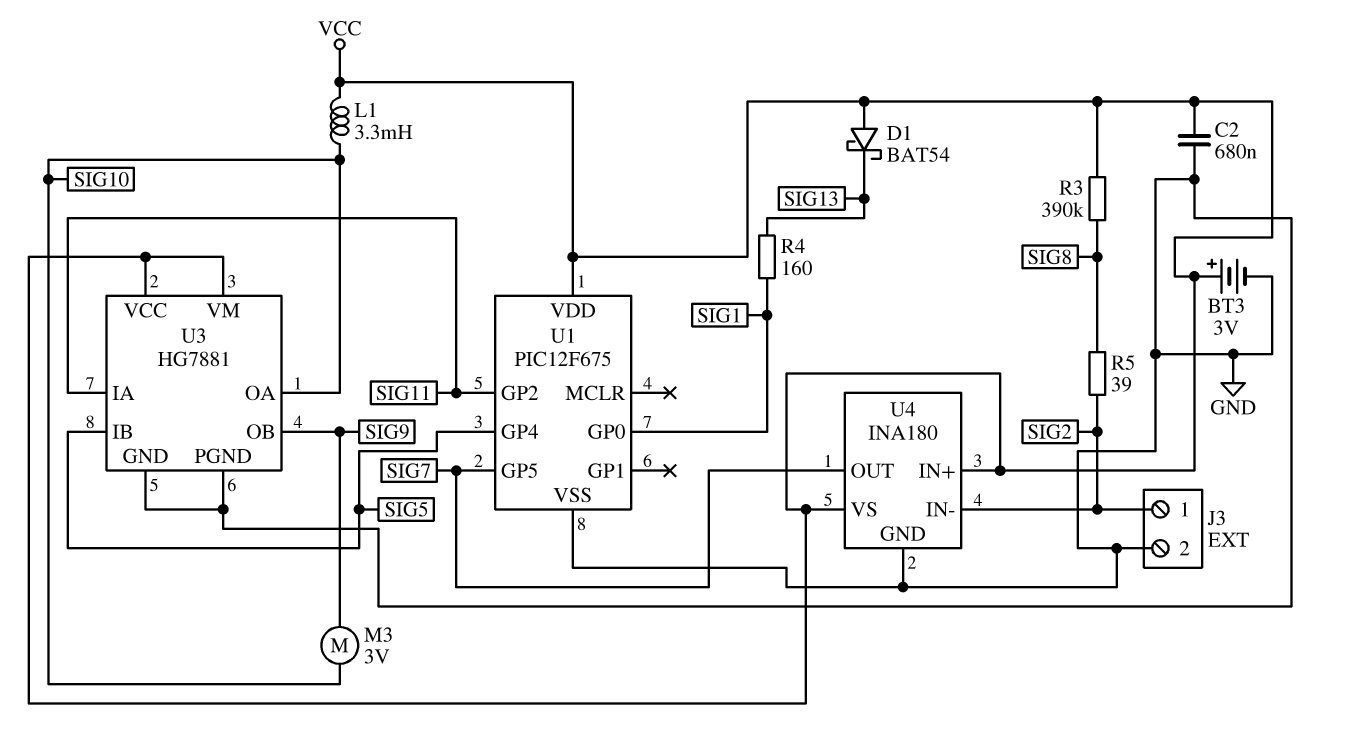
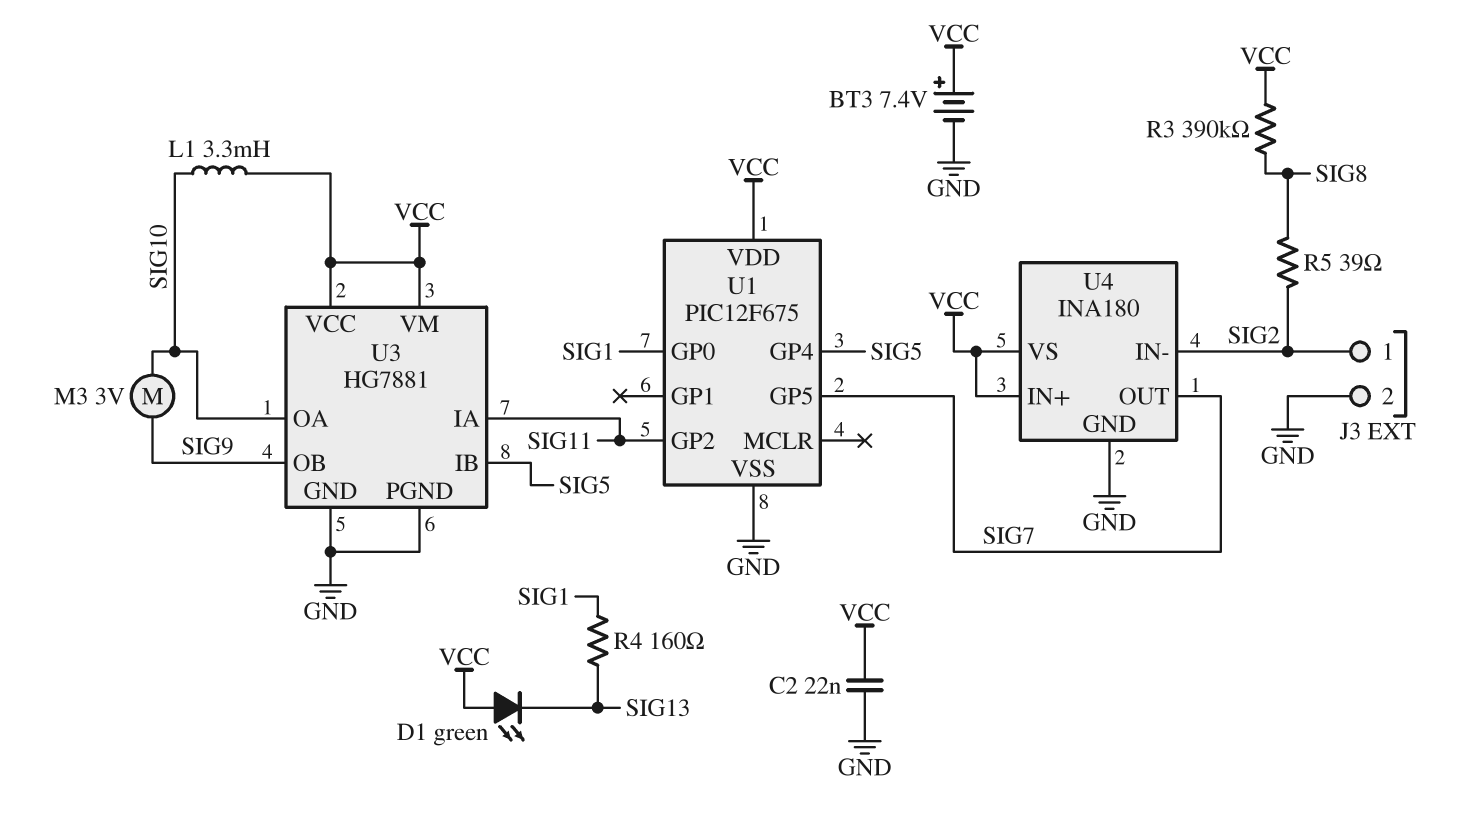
BT3: 3V (plus VCC, minus GND) -> 7.4V (plus VCC, minus GND)
C2: 680nF (GND, VCC) -> 22nF (GND, VCC)
D1: schottky BAT54 (A VCC, K SIG13) -> LED green (A VCC, K SIG13)

